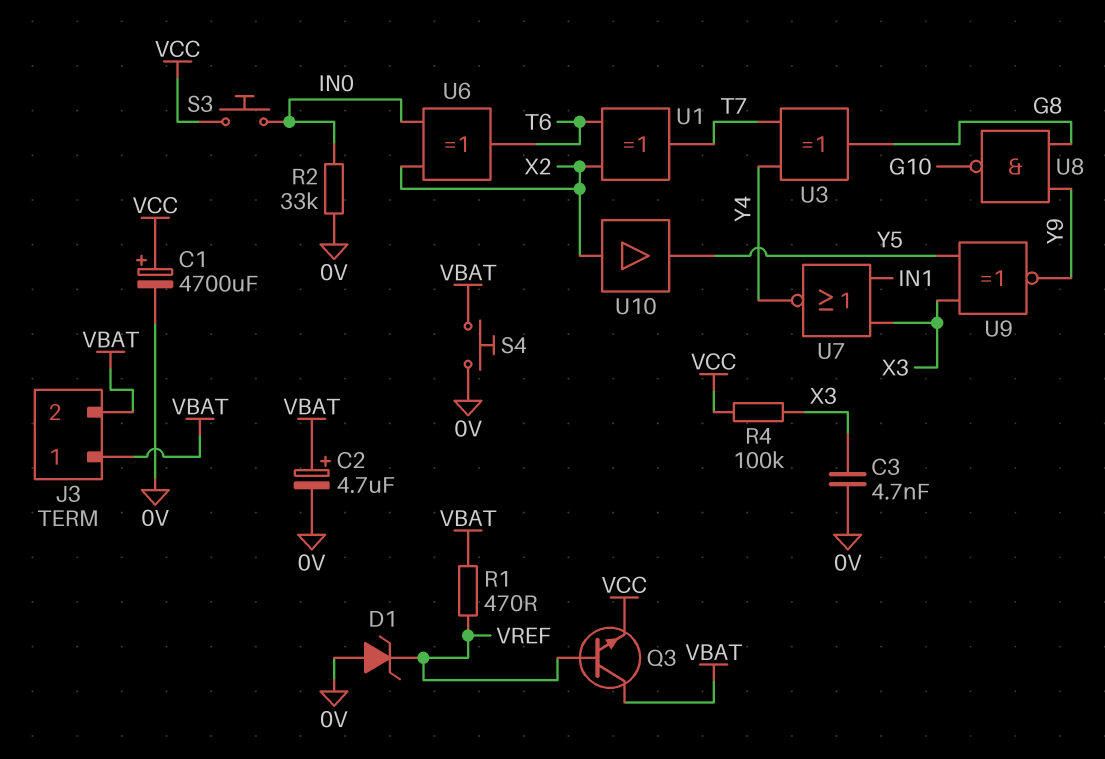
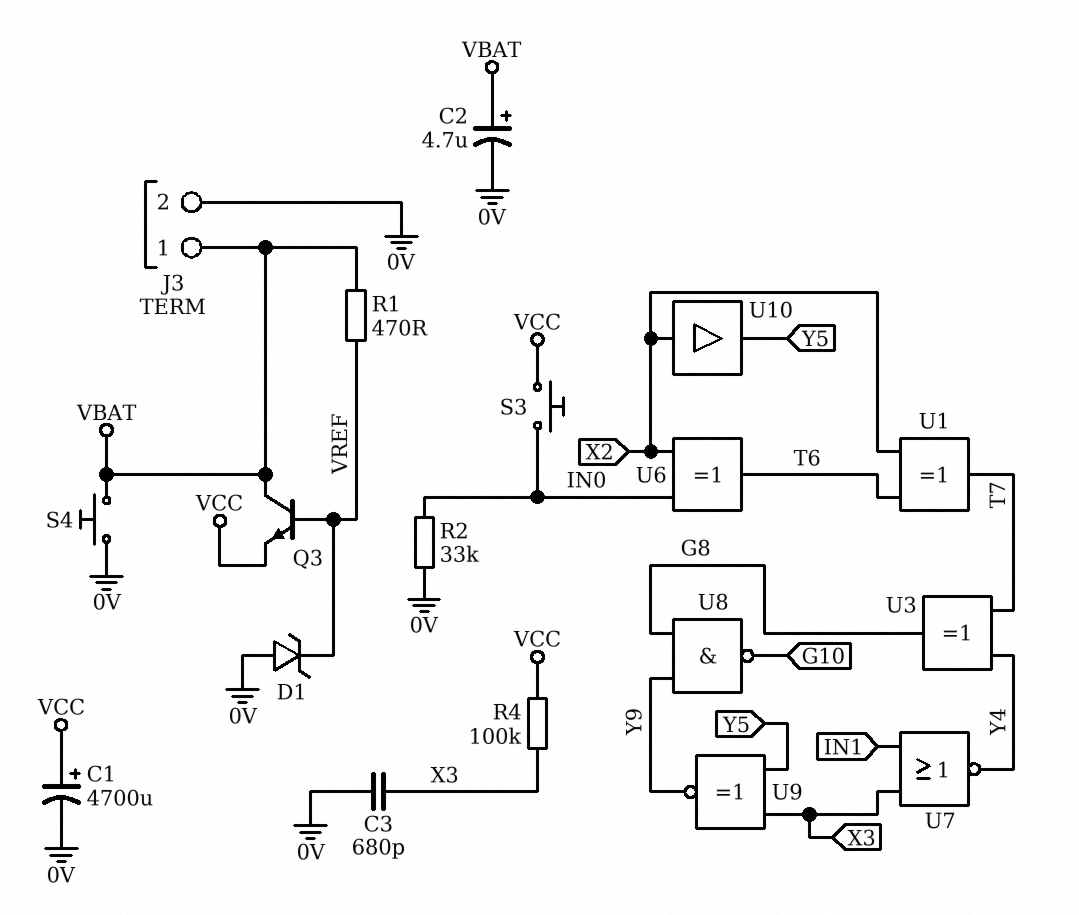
C3: 4.7nF (0V, X3) -> 680pF (0V, X3)
J3 pin 2: VBAT -> 0V

